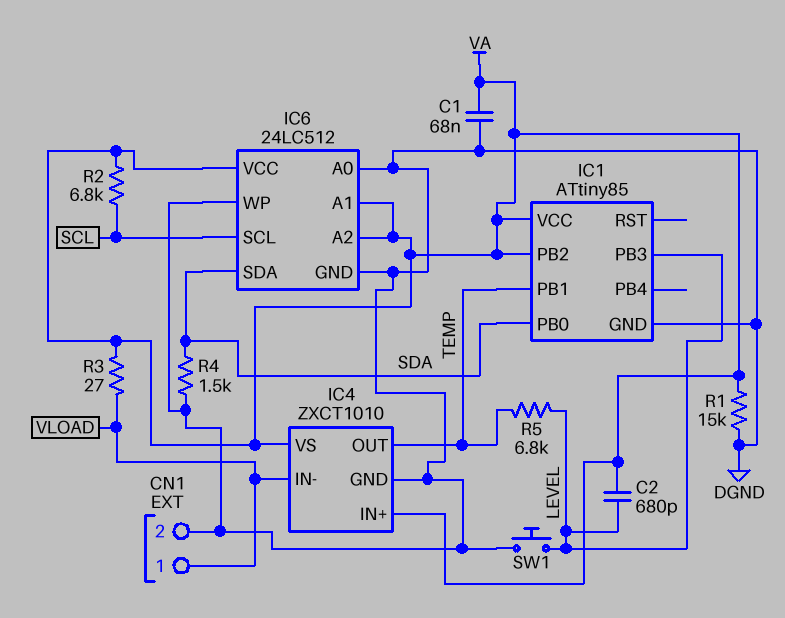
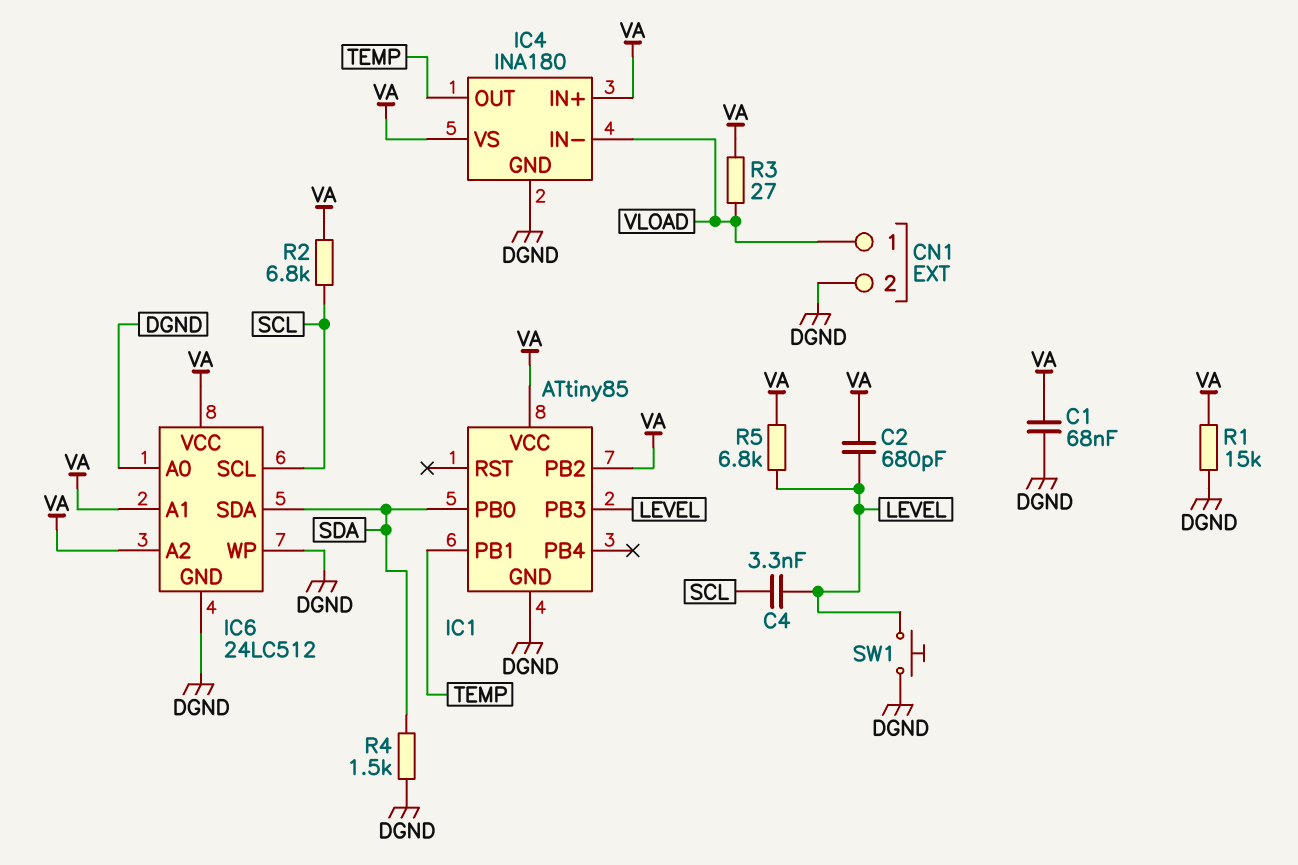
C4: none -> 3.3nF (LEVEL, SCL)
IC4: ZXCT1010 -> INA180
R5: 6.8k (LEVEL, TEMP) -> 6.8k (LEVEL, VA)

